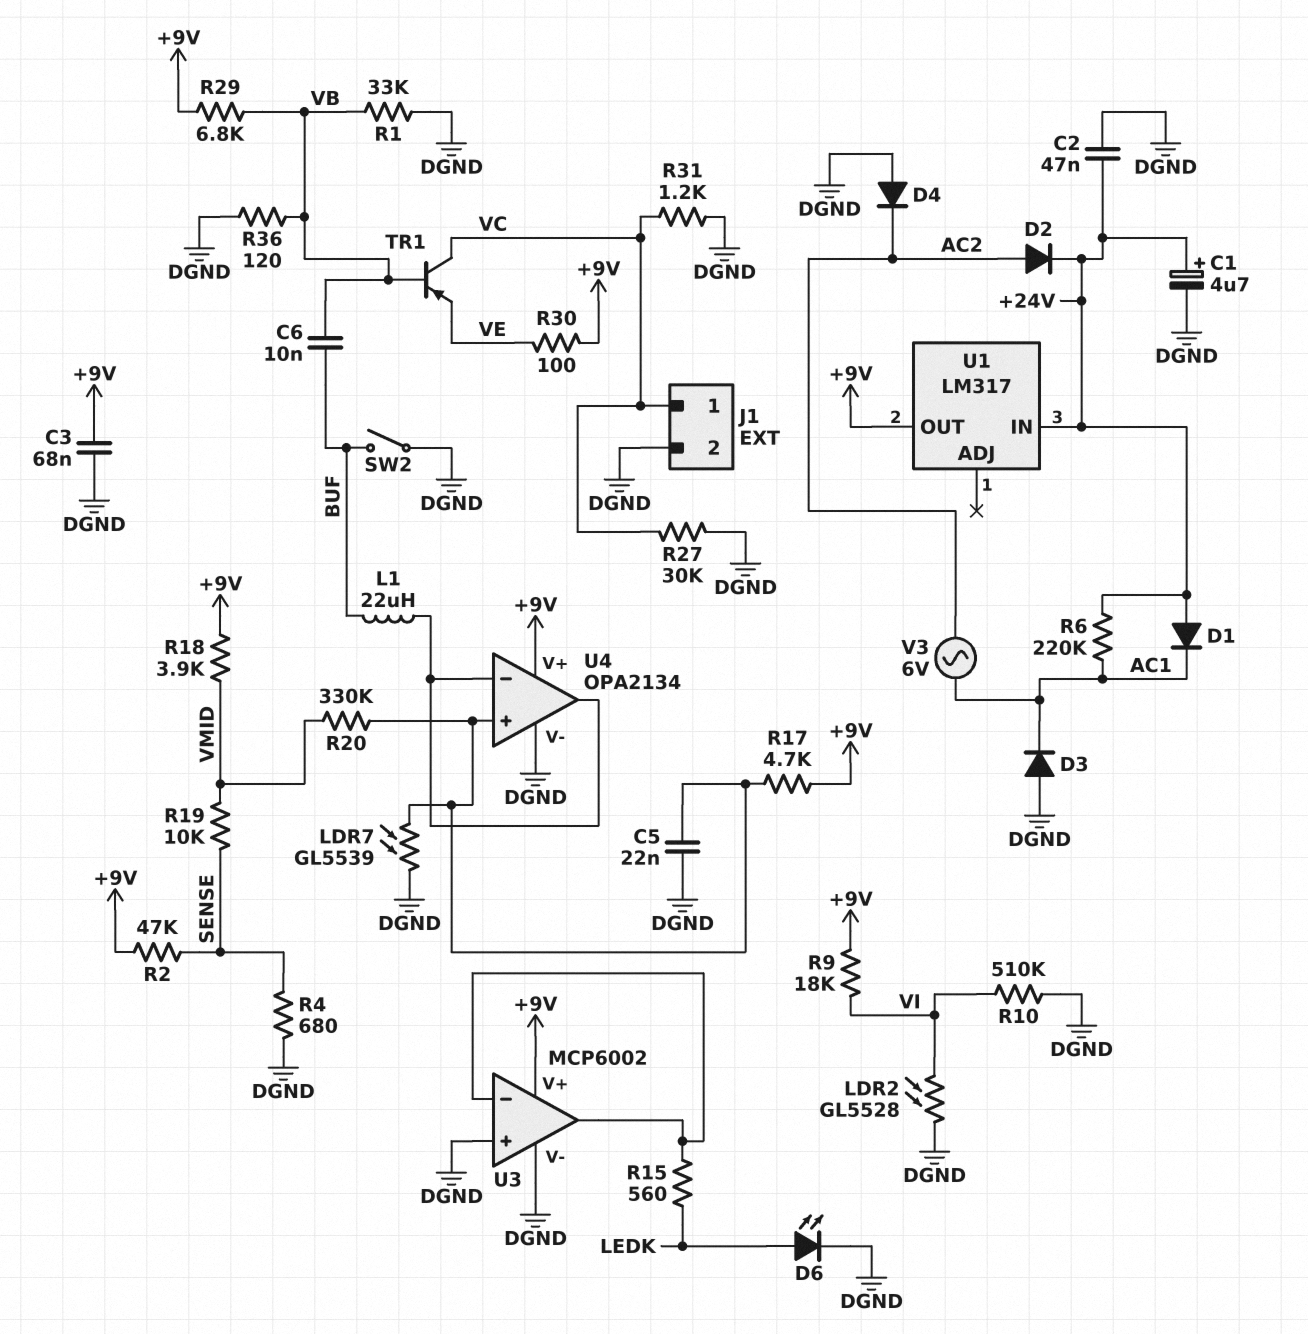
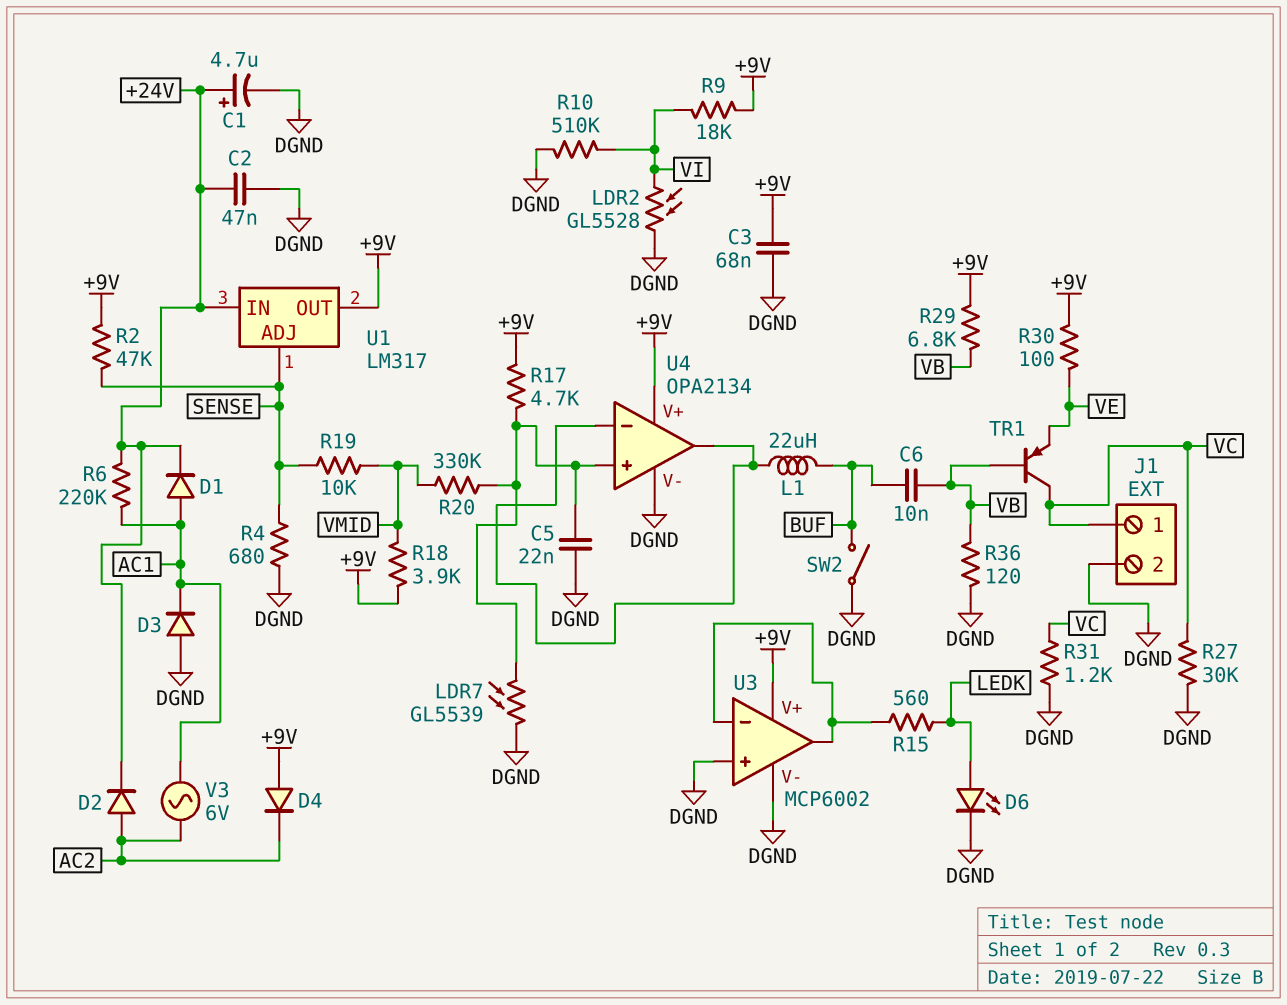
D1: diode (A +24V, K AC1) -> diode (A AC1, K +24V)
D4: diode (A DGND, K AC2) -> diode (A +9V, K AC2)
R1: 33k (DGND, VB) -> none
U1 pin ADJ: none -> SENSE

